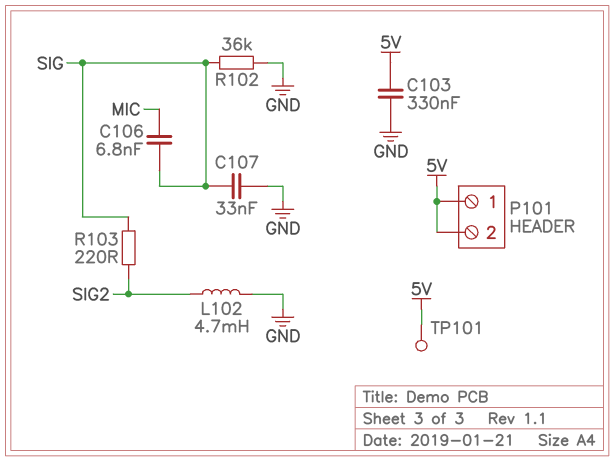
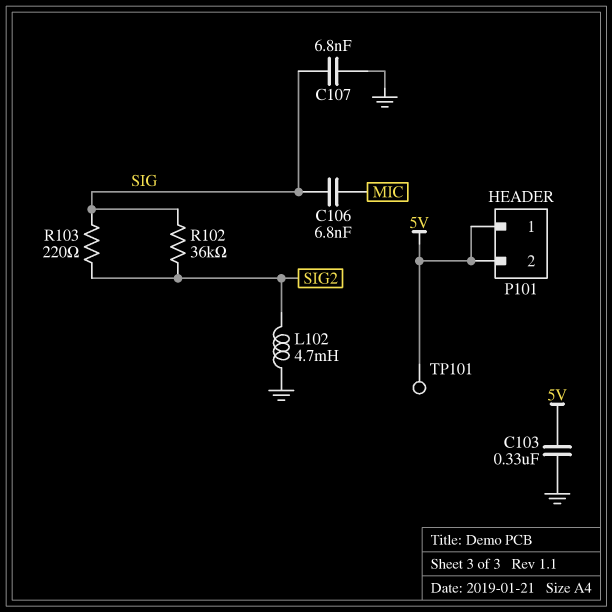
C107: 33nF (GND, SIG) -> 6.8nF (GND, SIG)
R102: 36k (GND, SIG) -> 36k (SIG, SIG2)

